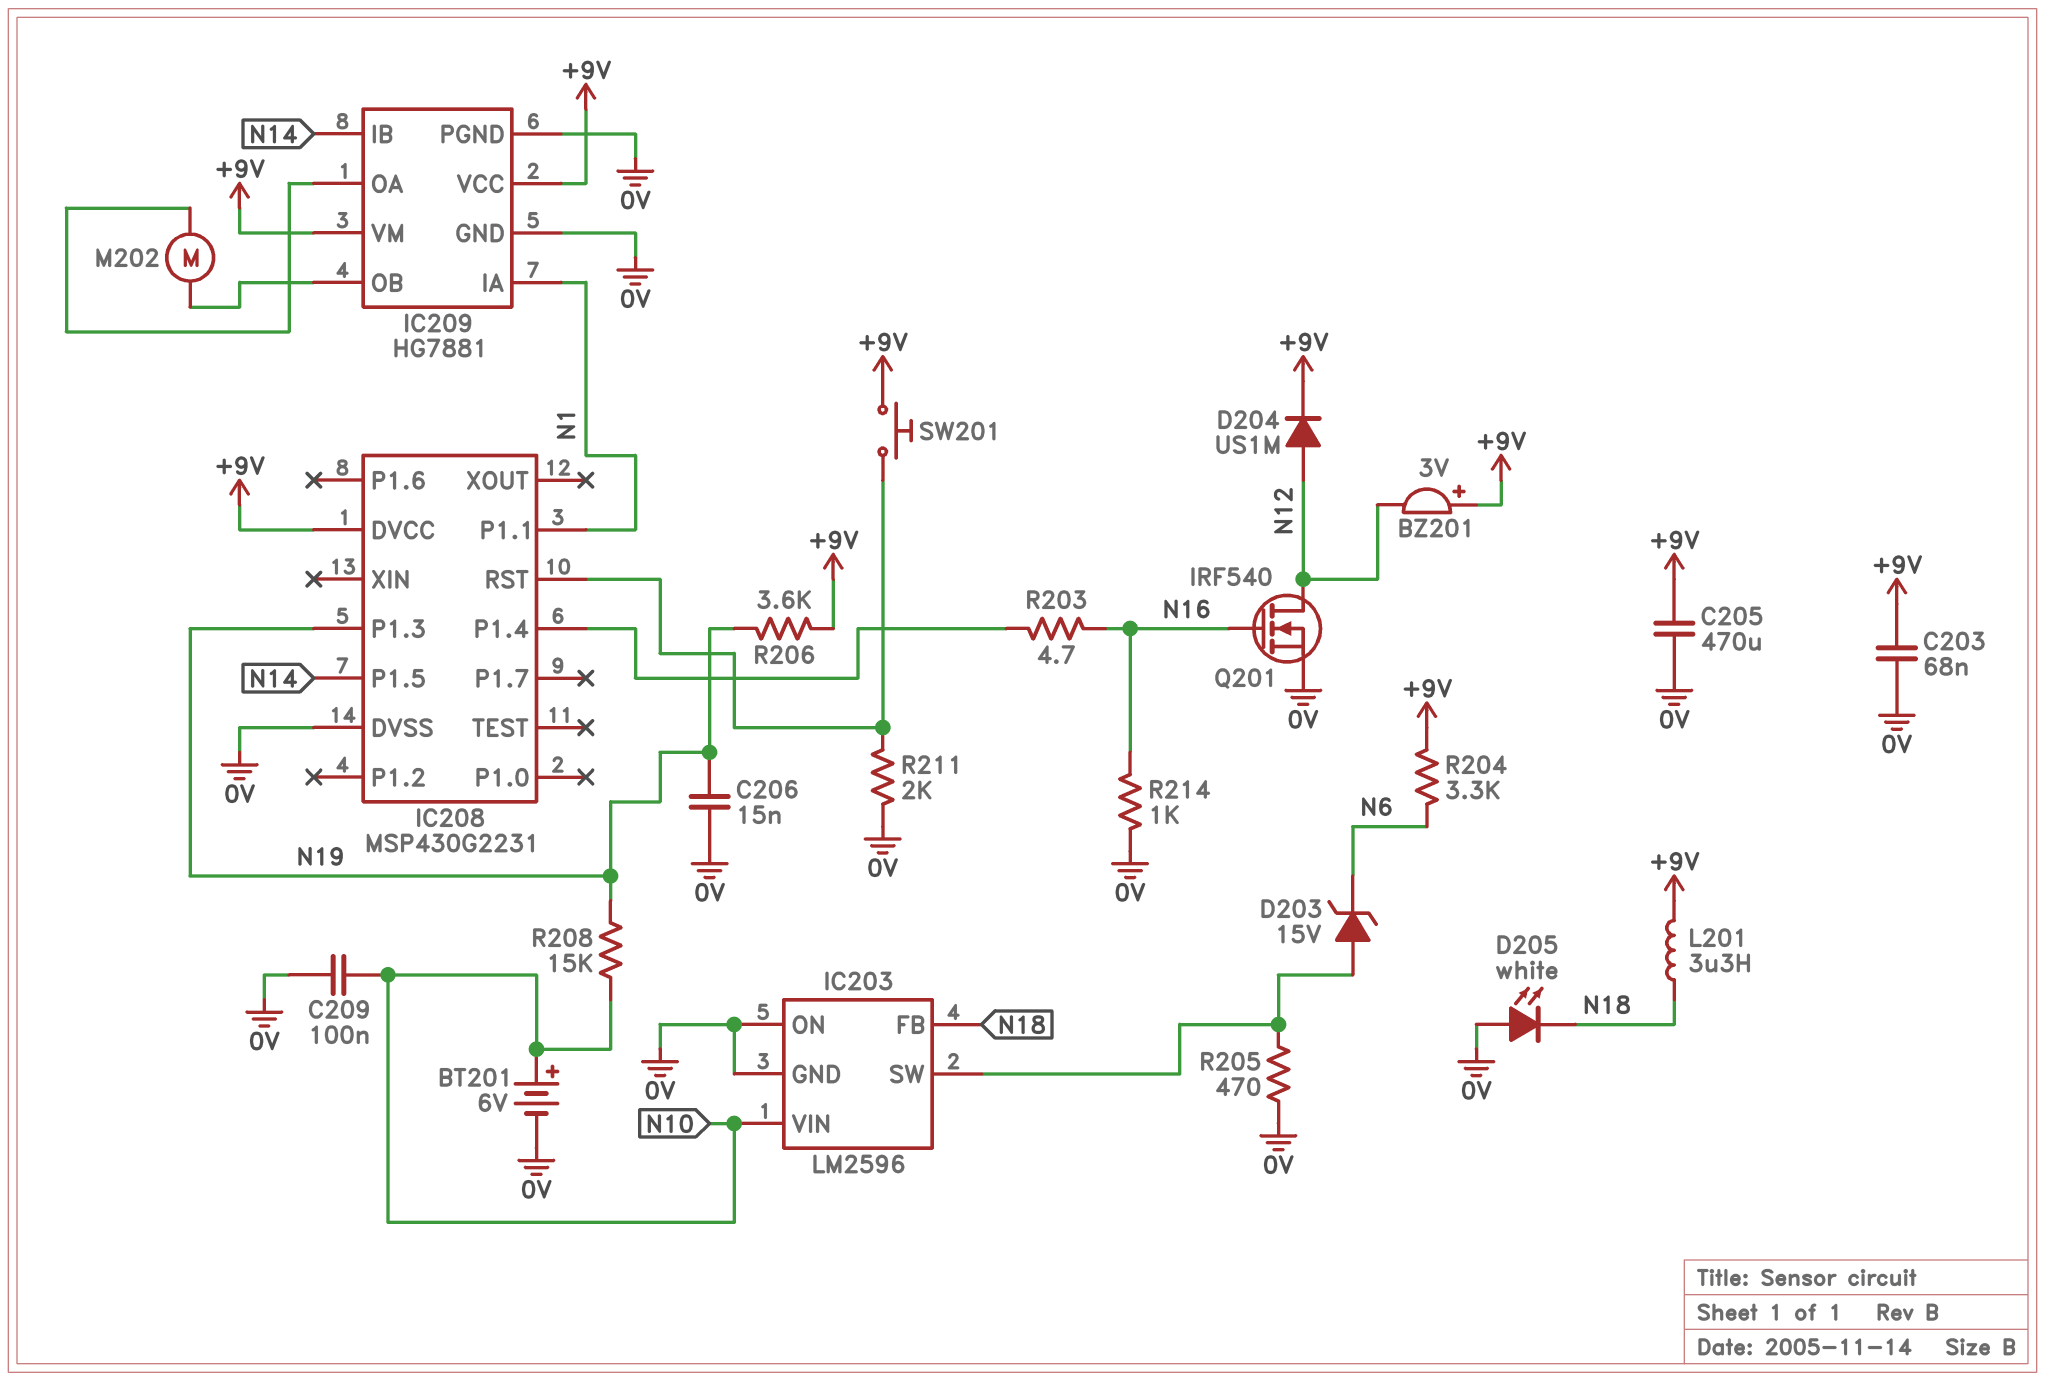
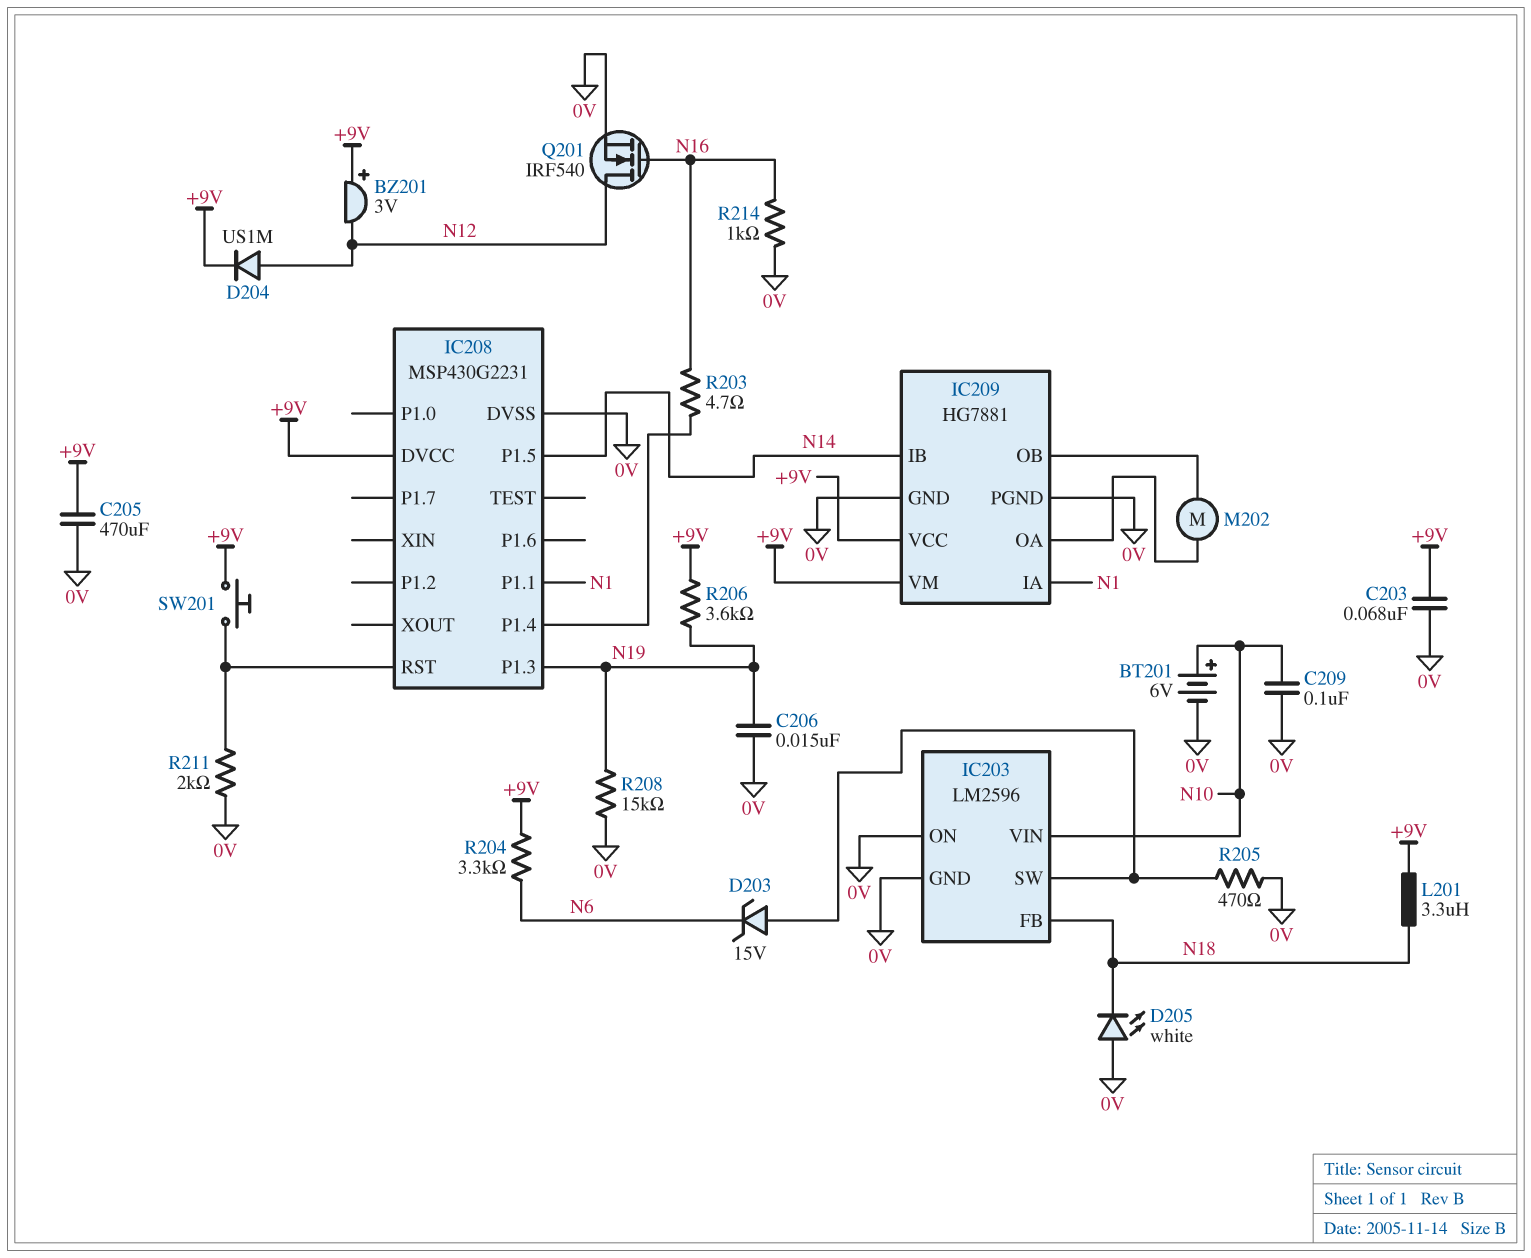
R208: 15k (N10, N19) -> 15k (0V, N19)

